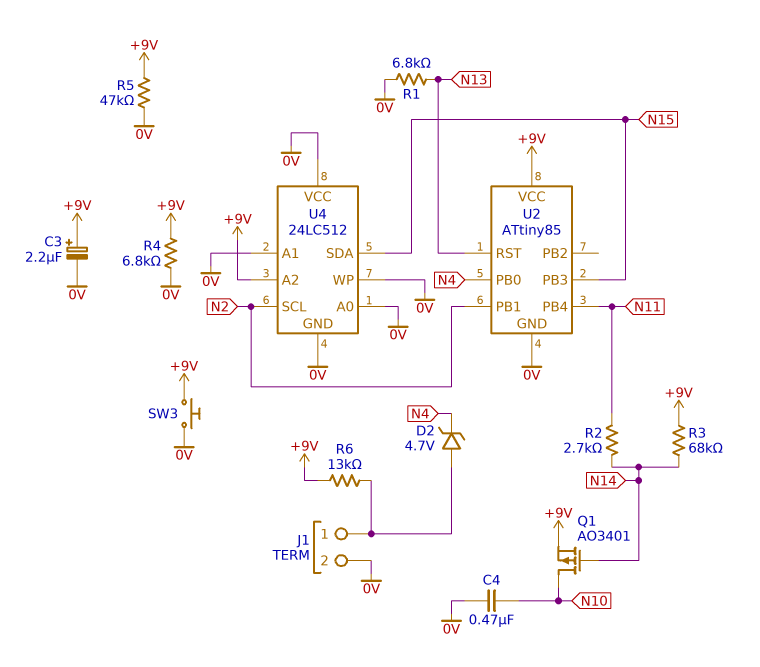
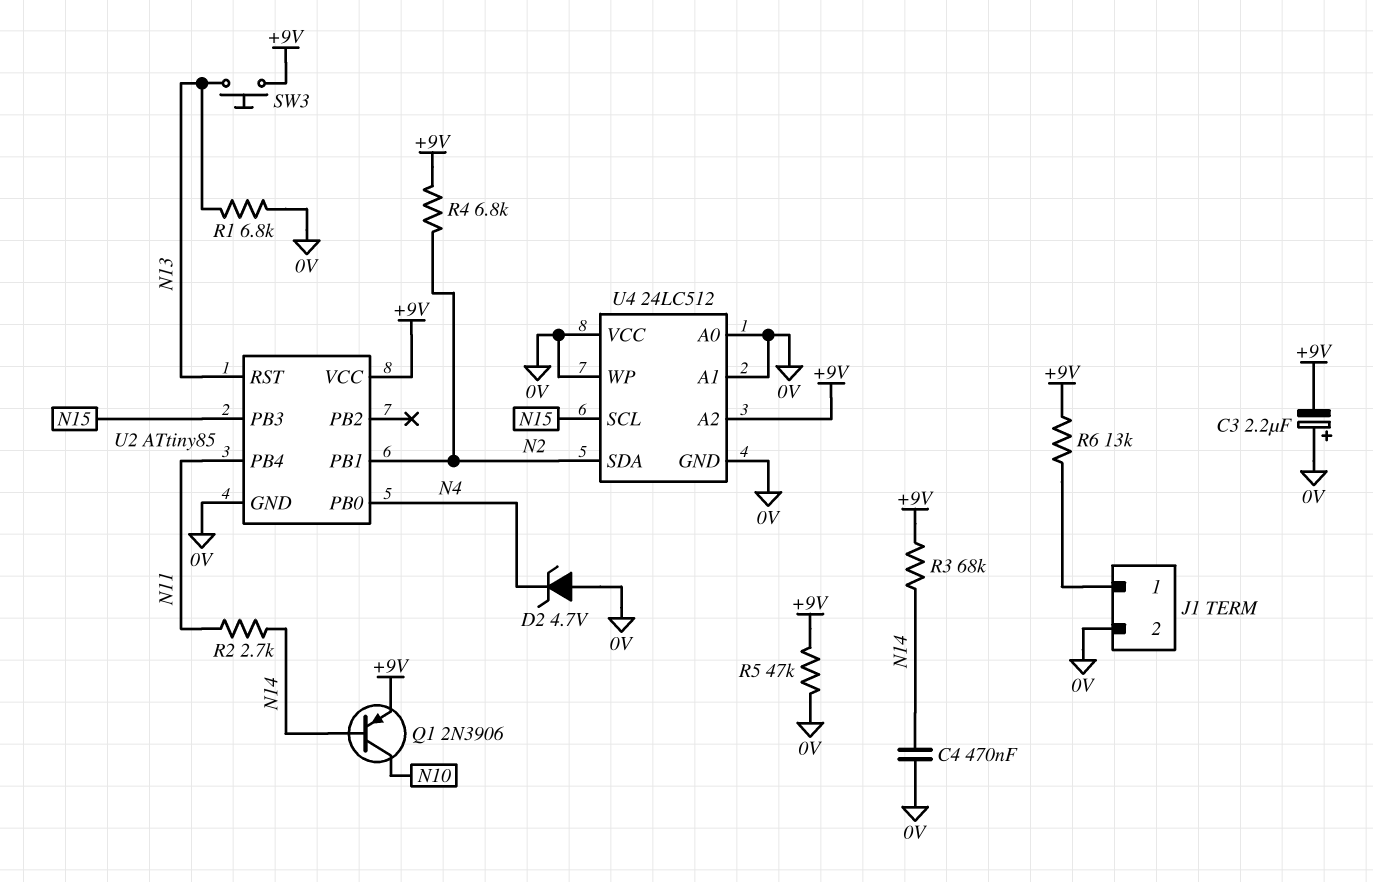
C3: 2.2uF (plus +9V, minus 0V) -> 2.2uF (plus 0V, minus +9V)
C4: 470nF (0V, N10) -> 470nF (0V, N14)
D2: zener 4.7V (A J1/1, K N4) -> zener 4.7V (A 0V, K N4)
Q1: PMOS AO3401 (G N14, D N10, S +9V) -> PNP 2N3906 (B N14, C N10, E +9V)
R4: 6.8k (+9V, 0V) -> 6.8k (+9V, N2)
SW3: button (+9V, 0V) -> button (+9V, N13)
U4 pin SCL: N2 -> N15
U4 pin SDA: N15 -> N2

